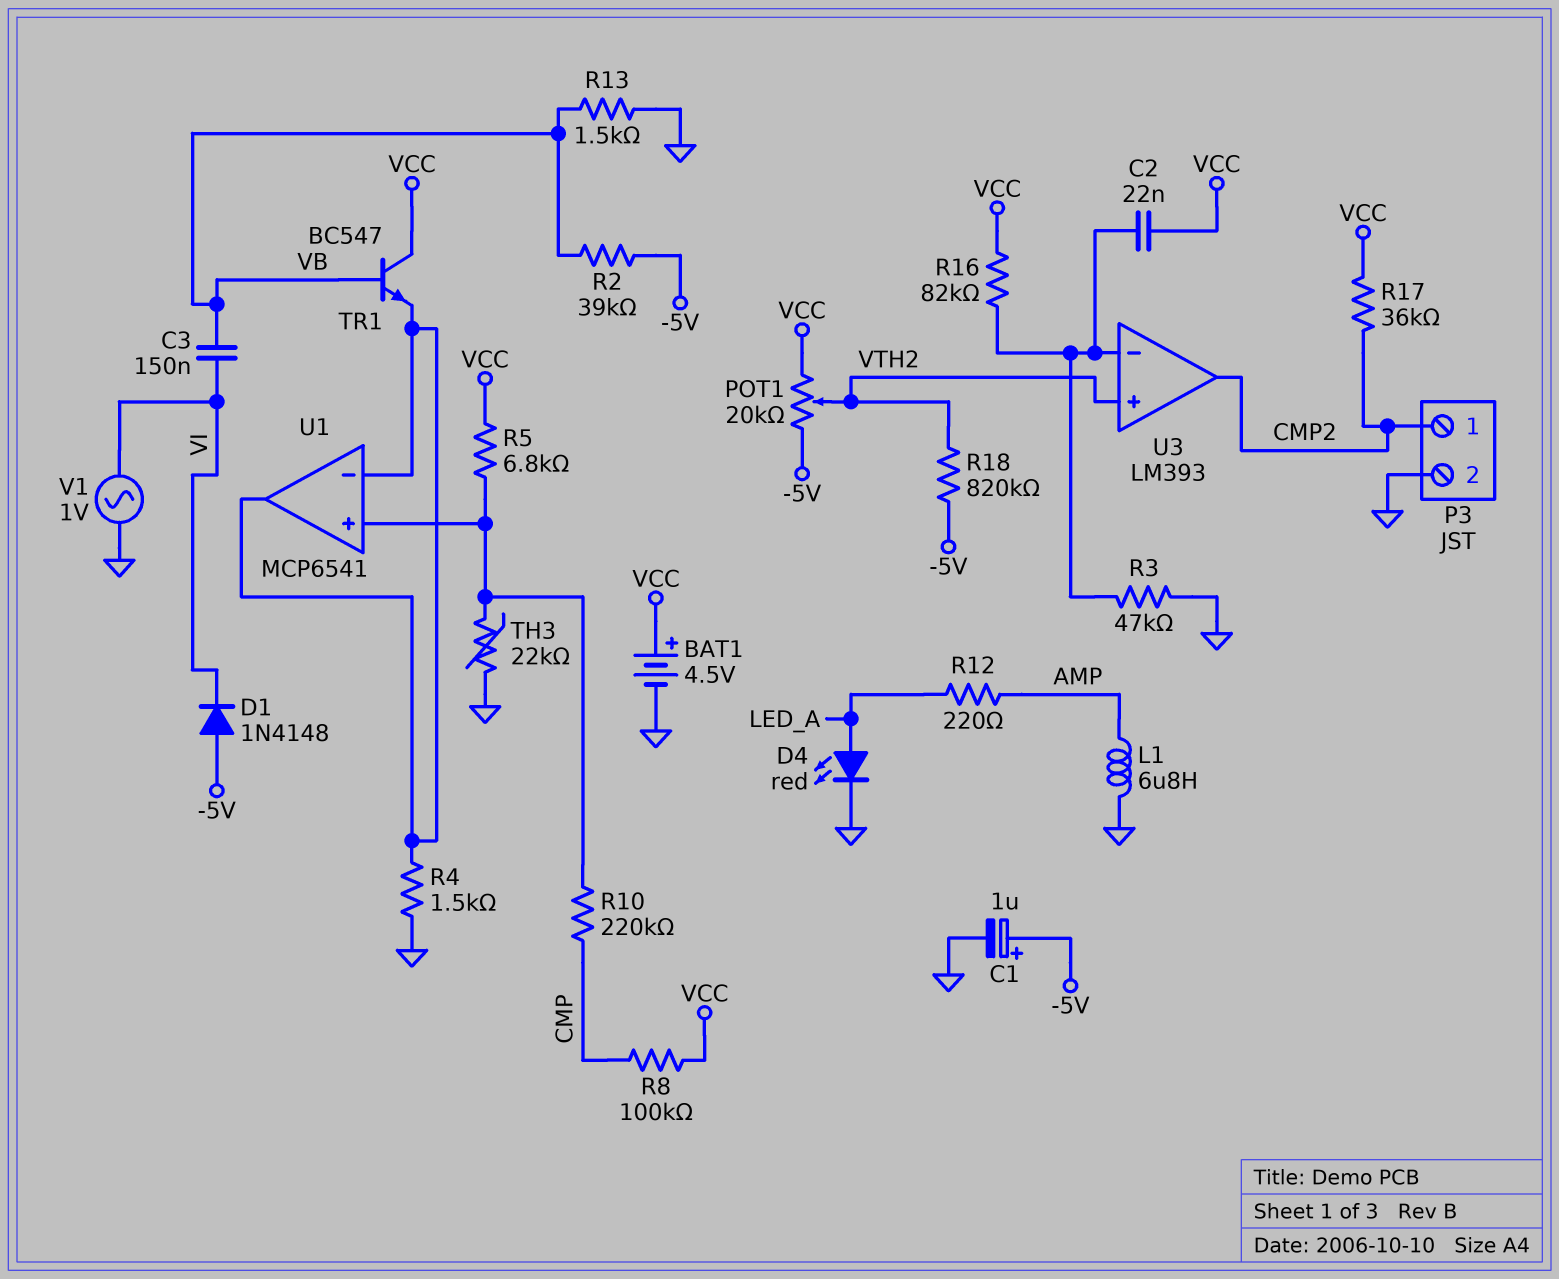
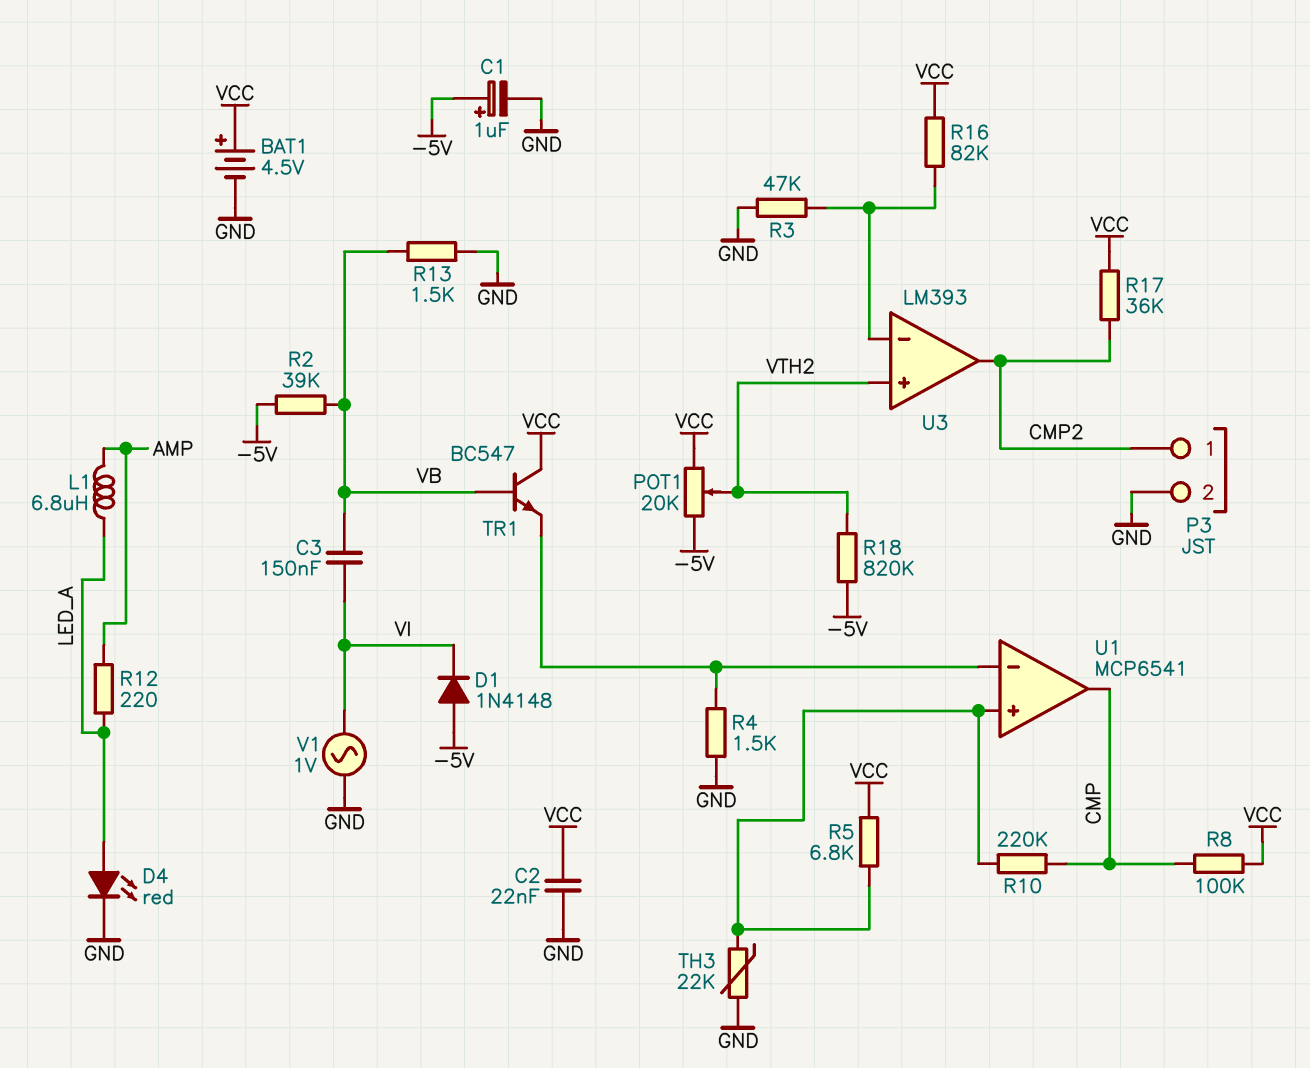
C2: 22nF (U3/in-, VCC) -> 22nF (GND, VCC)
L1: 6.8uH (AMP, GND) -> 6.8uH (AMP, LED_A)
U1 pin out: U1/in- -> CMP

